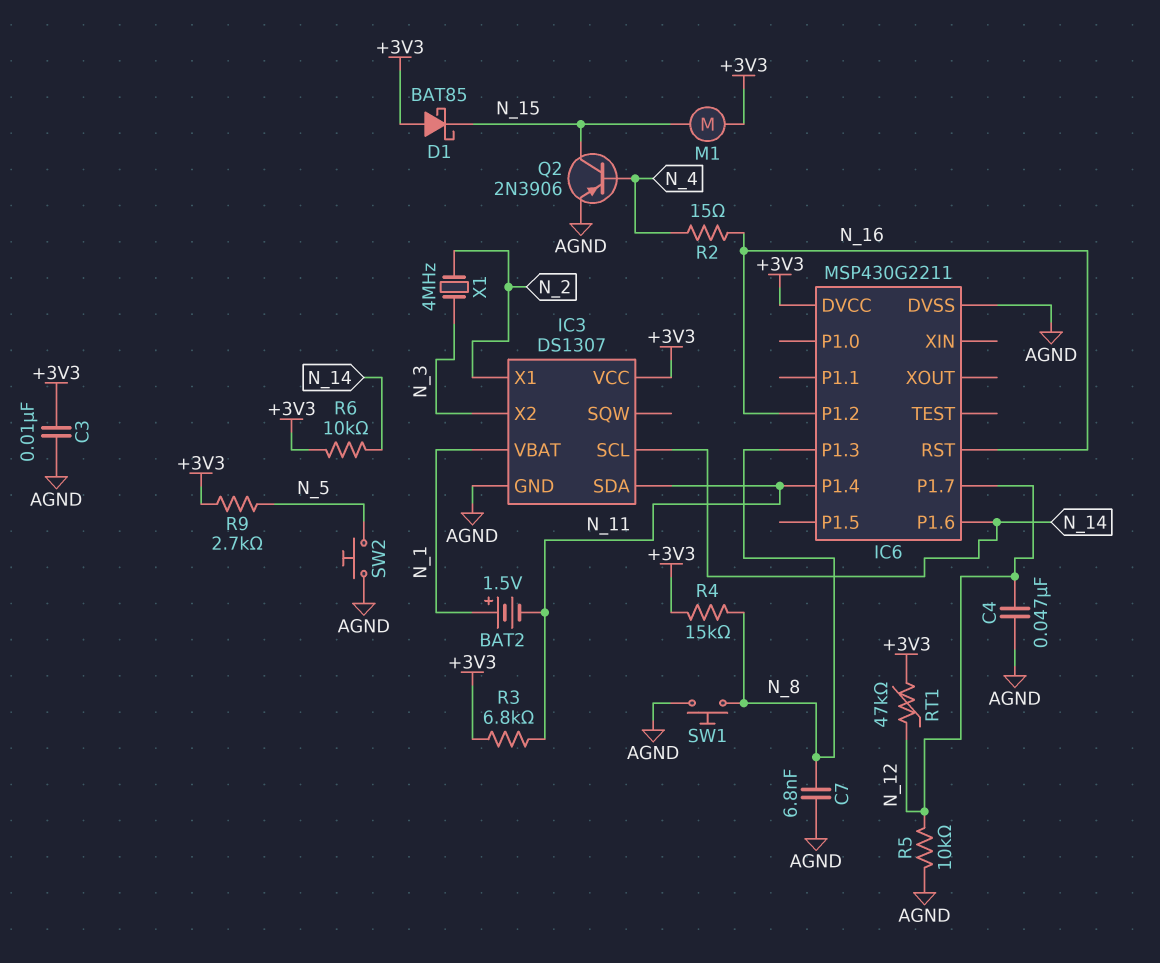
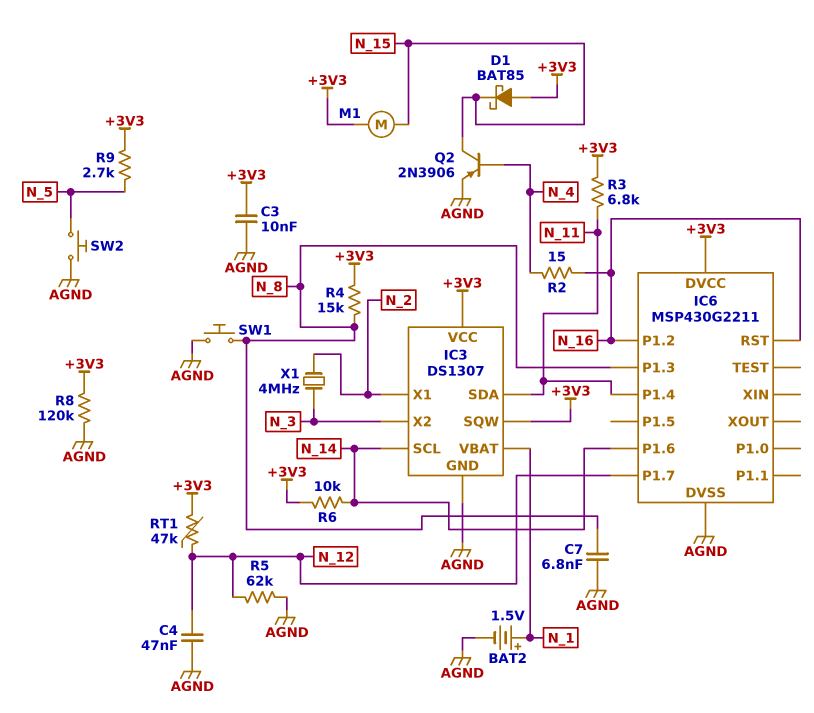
BAT2: 1.5V (plus N_1, minus N_11) -> 1.5V (plus N_1, minus AGND)
IC3 pin SQW: none -> +3V3
R5: 10k (AGND, N_12) -> 62k (AGND, N_12)
R8: none -> 120k (+3V3, AGND)

